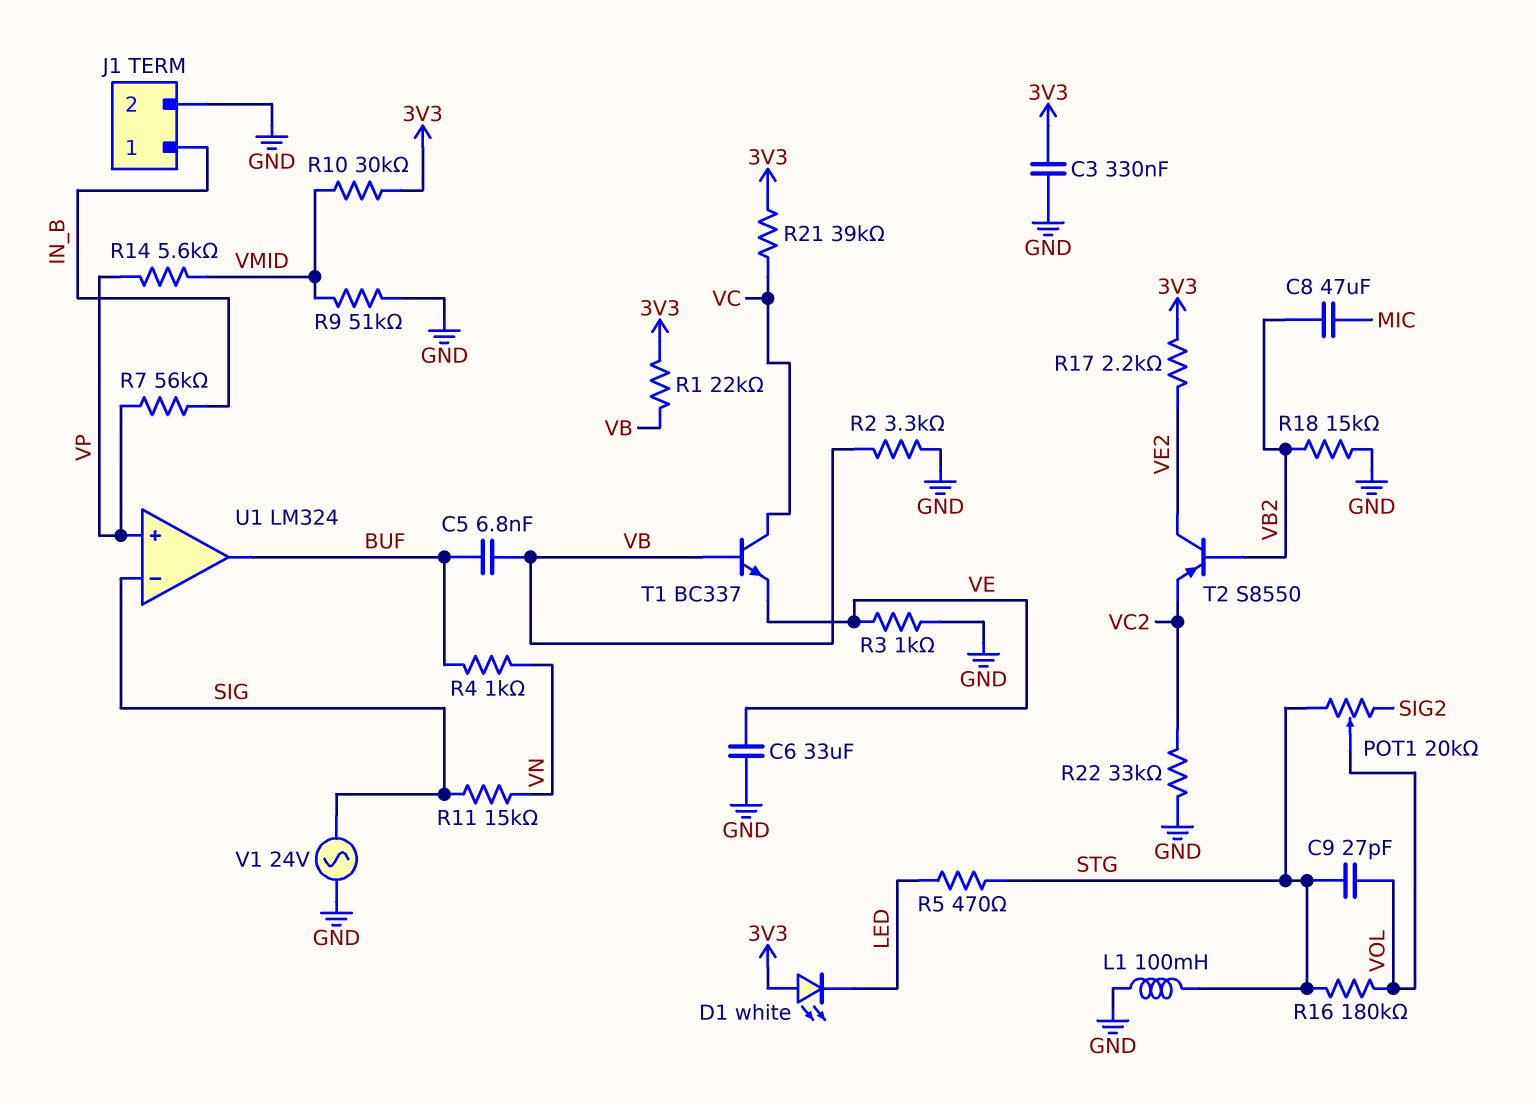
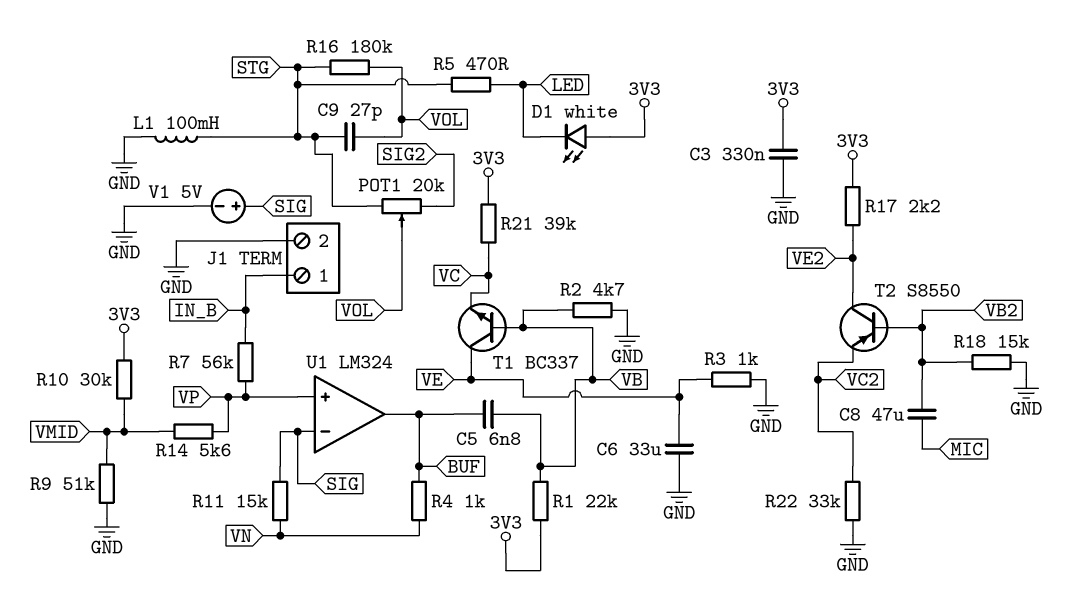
R2: 3.3k (GND, VB) -> 4.7k (GND, VB)
T1: NPN BC337 (B VB, C VC, E VE) -> NPN BC337 (B VB, C VE, E VC)
V1: AC 24V (GND, SIG) -> 5V (plus SIG, minus GND)

